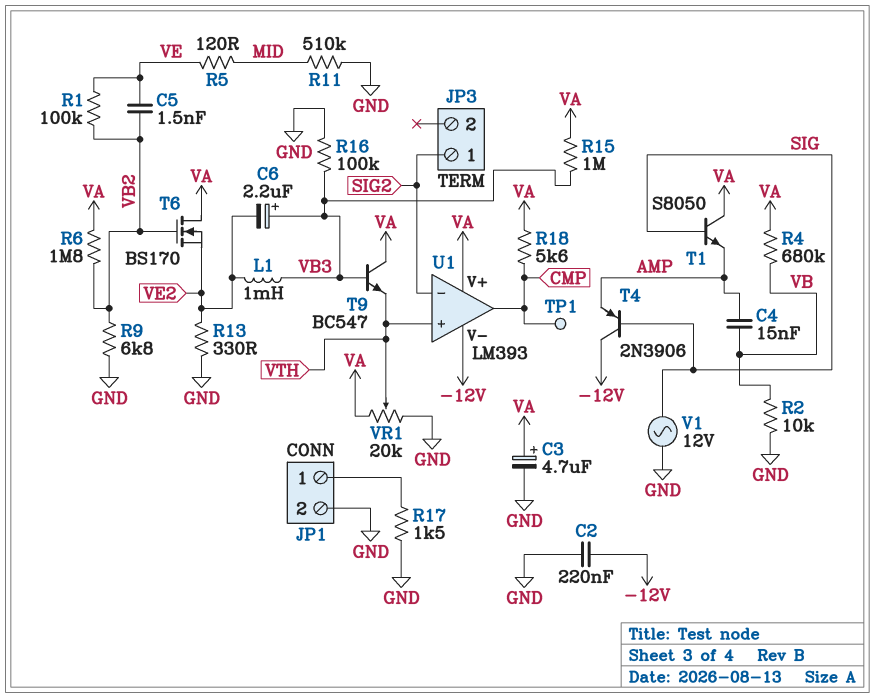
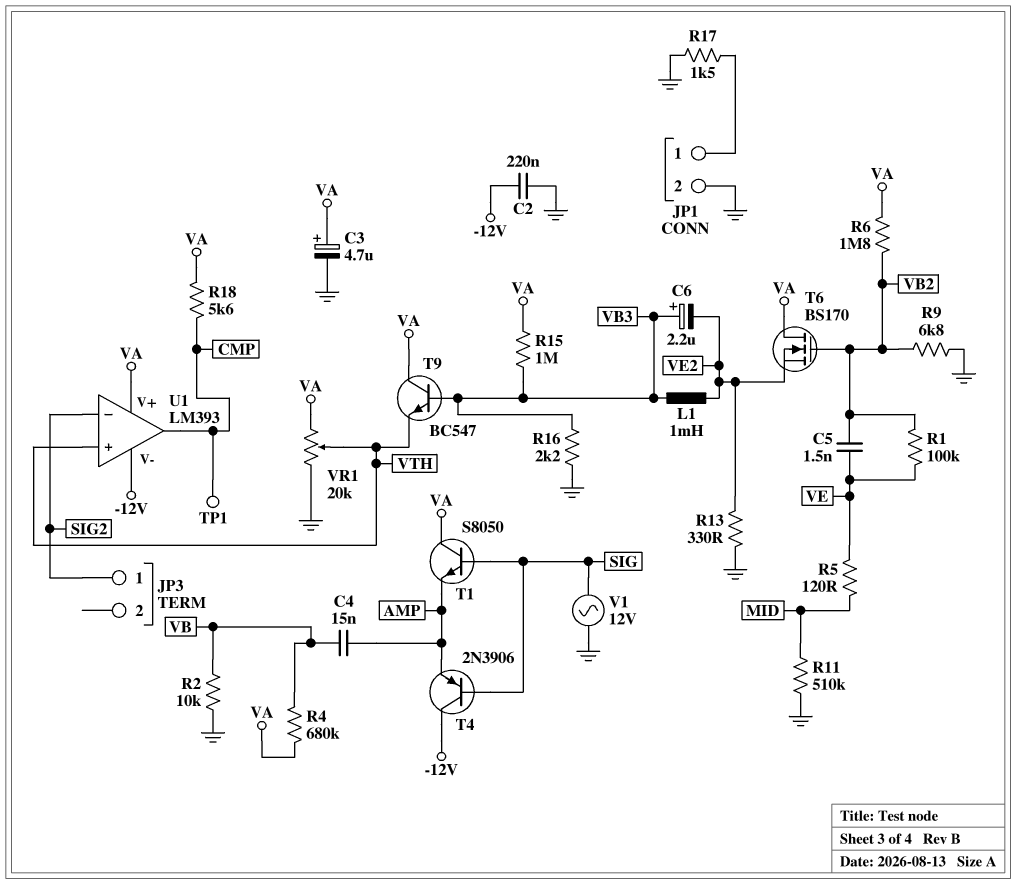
R16: 100k (GND, VB3) -> 2.2k (GND, VB3)

